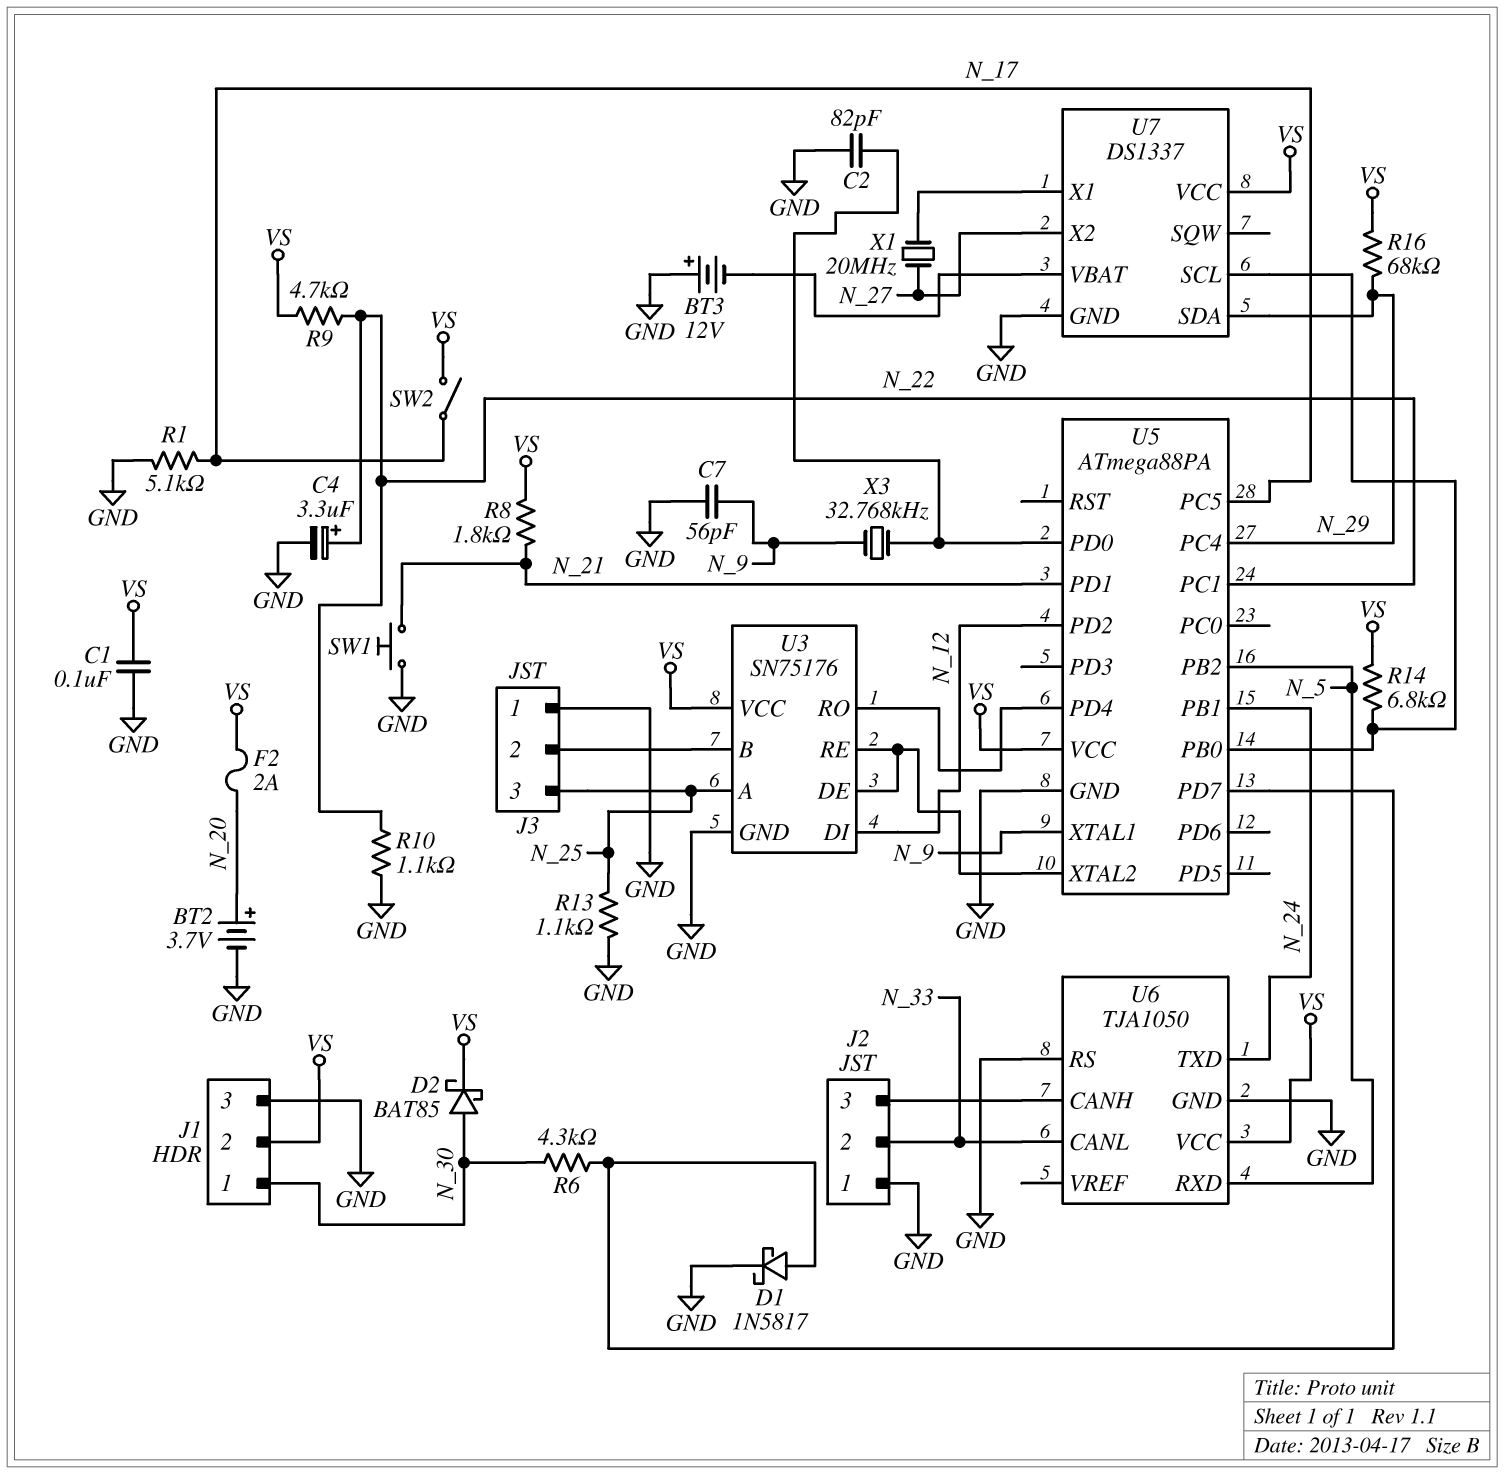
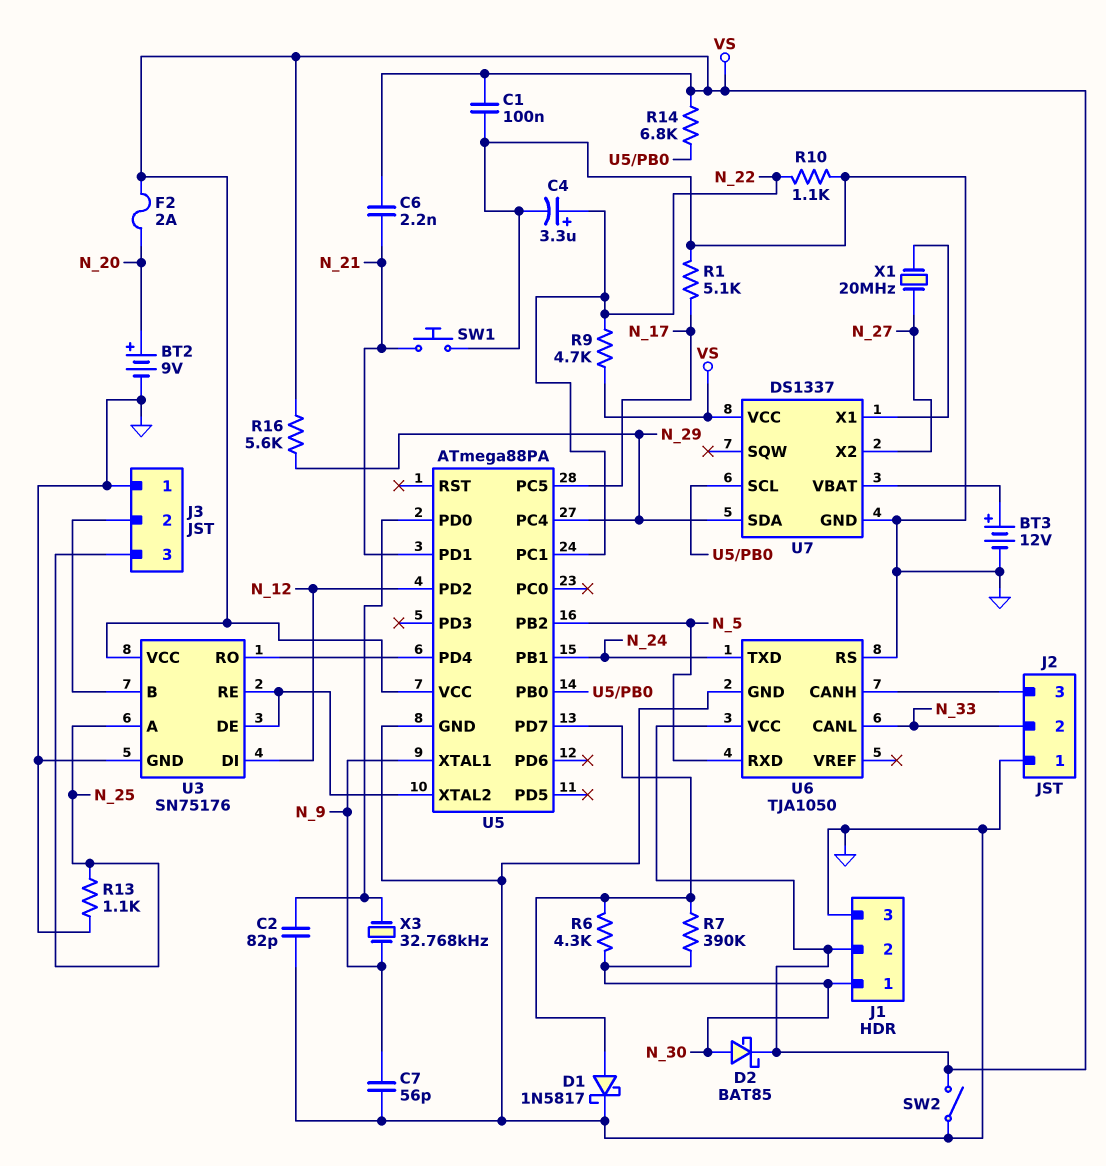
BT2: 3.7V (plus N_20, minus GND) -> 9V (plus N_20, minus GND)
BT3: 12V (plus GND, minus U7/VBAT) -> 12V (plus U7/VBAT, minus GND)
C6: none -> 2.2nF (N_21, VS)
R7: none -> 390k (N_30, U5/PD7)
R8: 1.8k (N_21, VS) -> none
R16: 68k (N_29, VS) -> 5.6k (N_29, VS)
SW2: switch (N_17, VS) -> switch (GND, VS)

